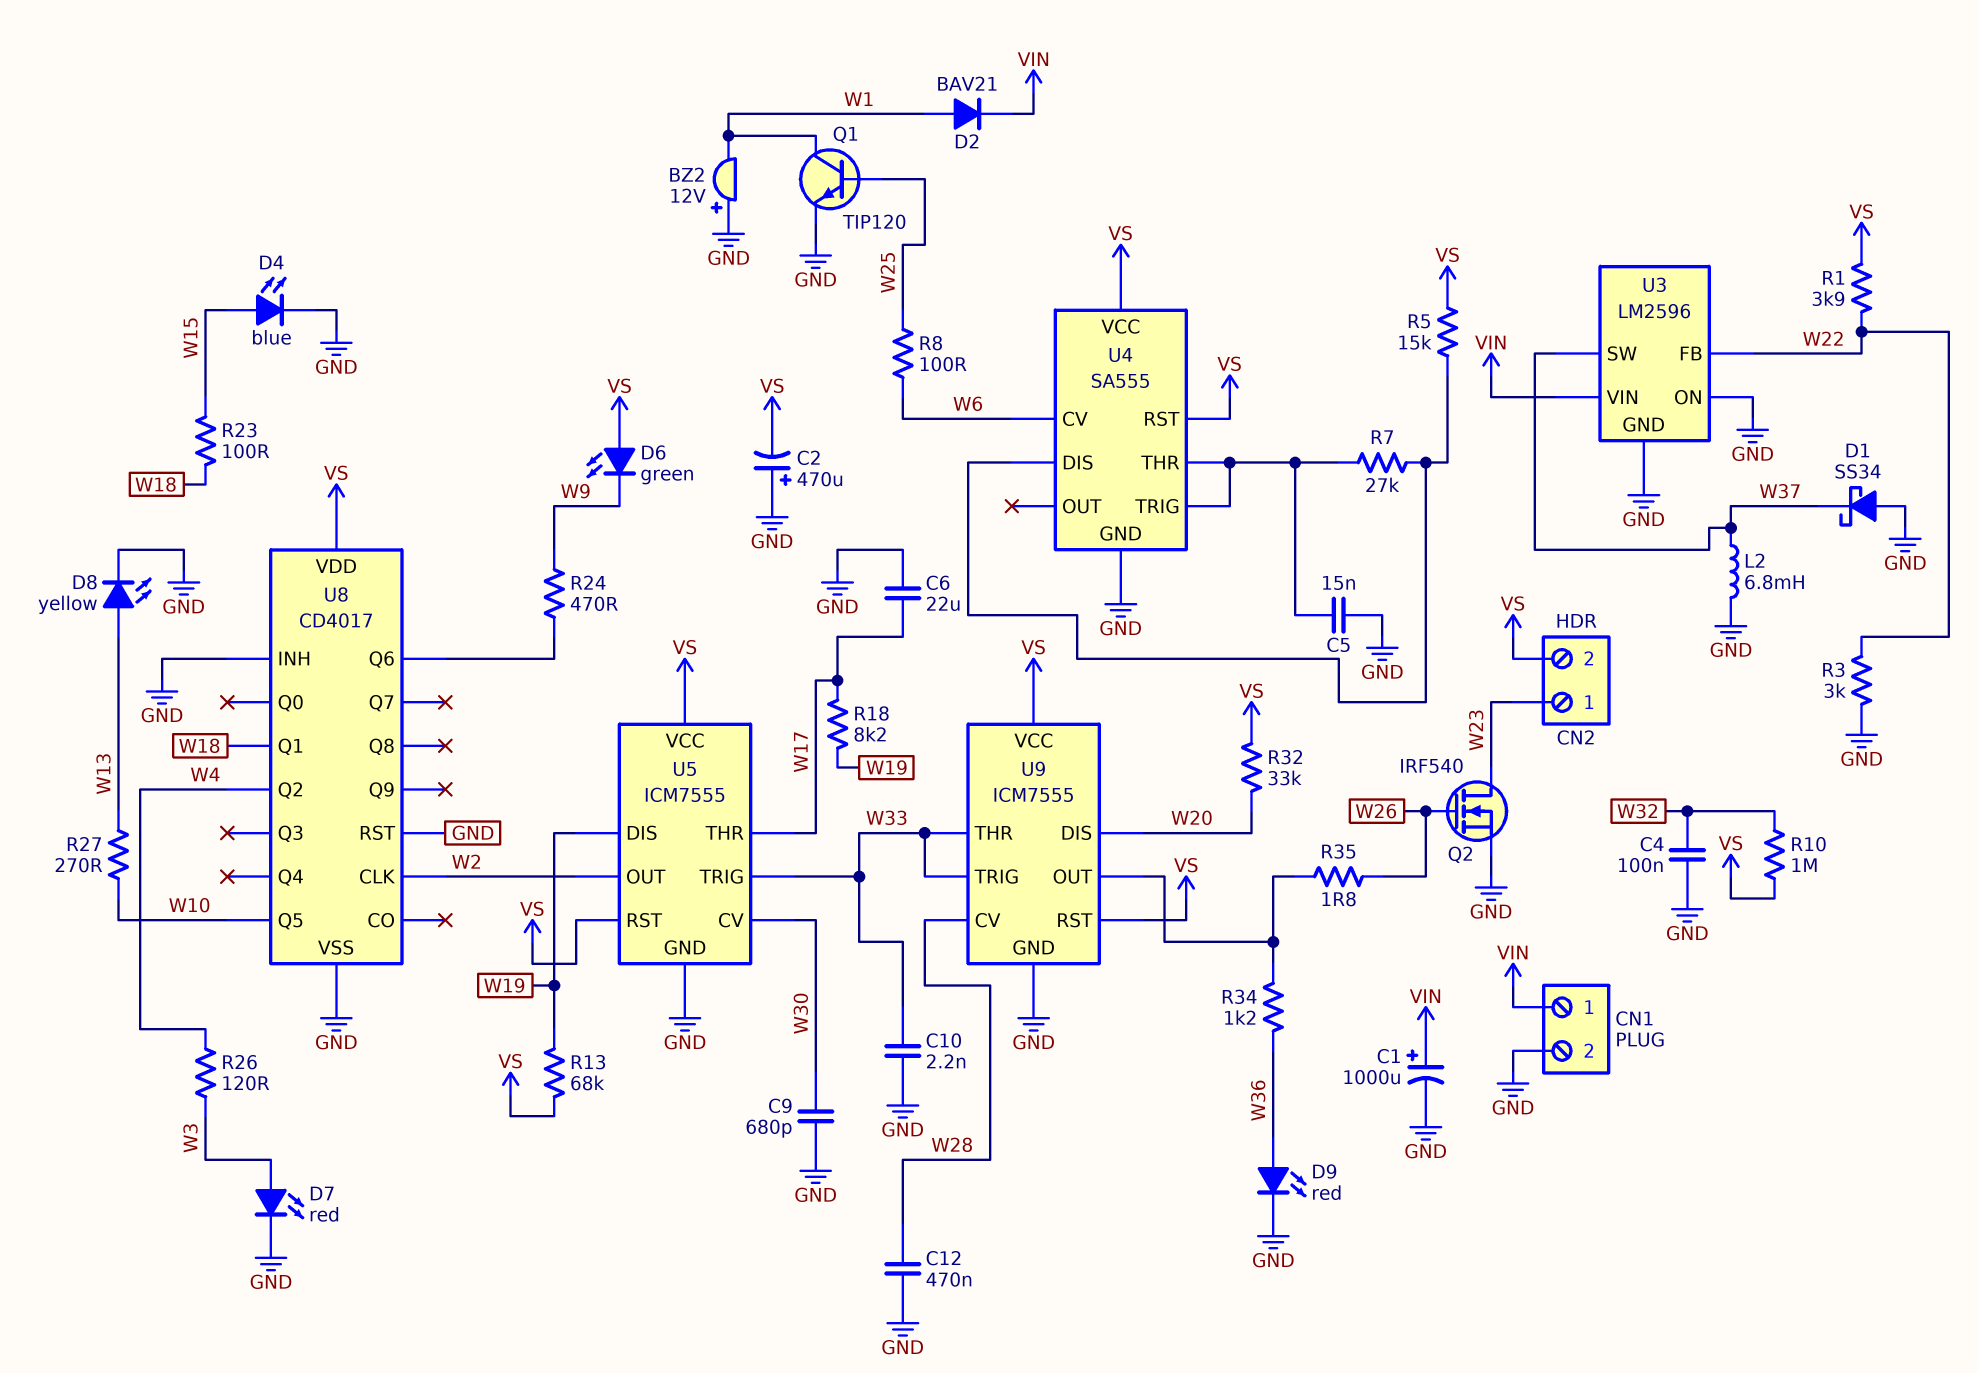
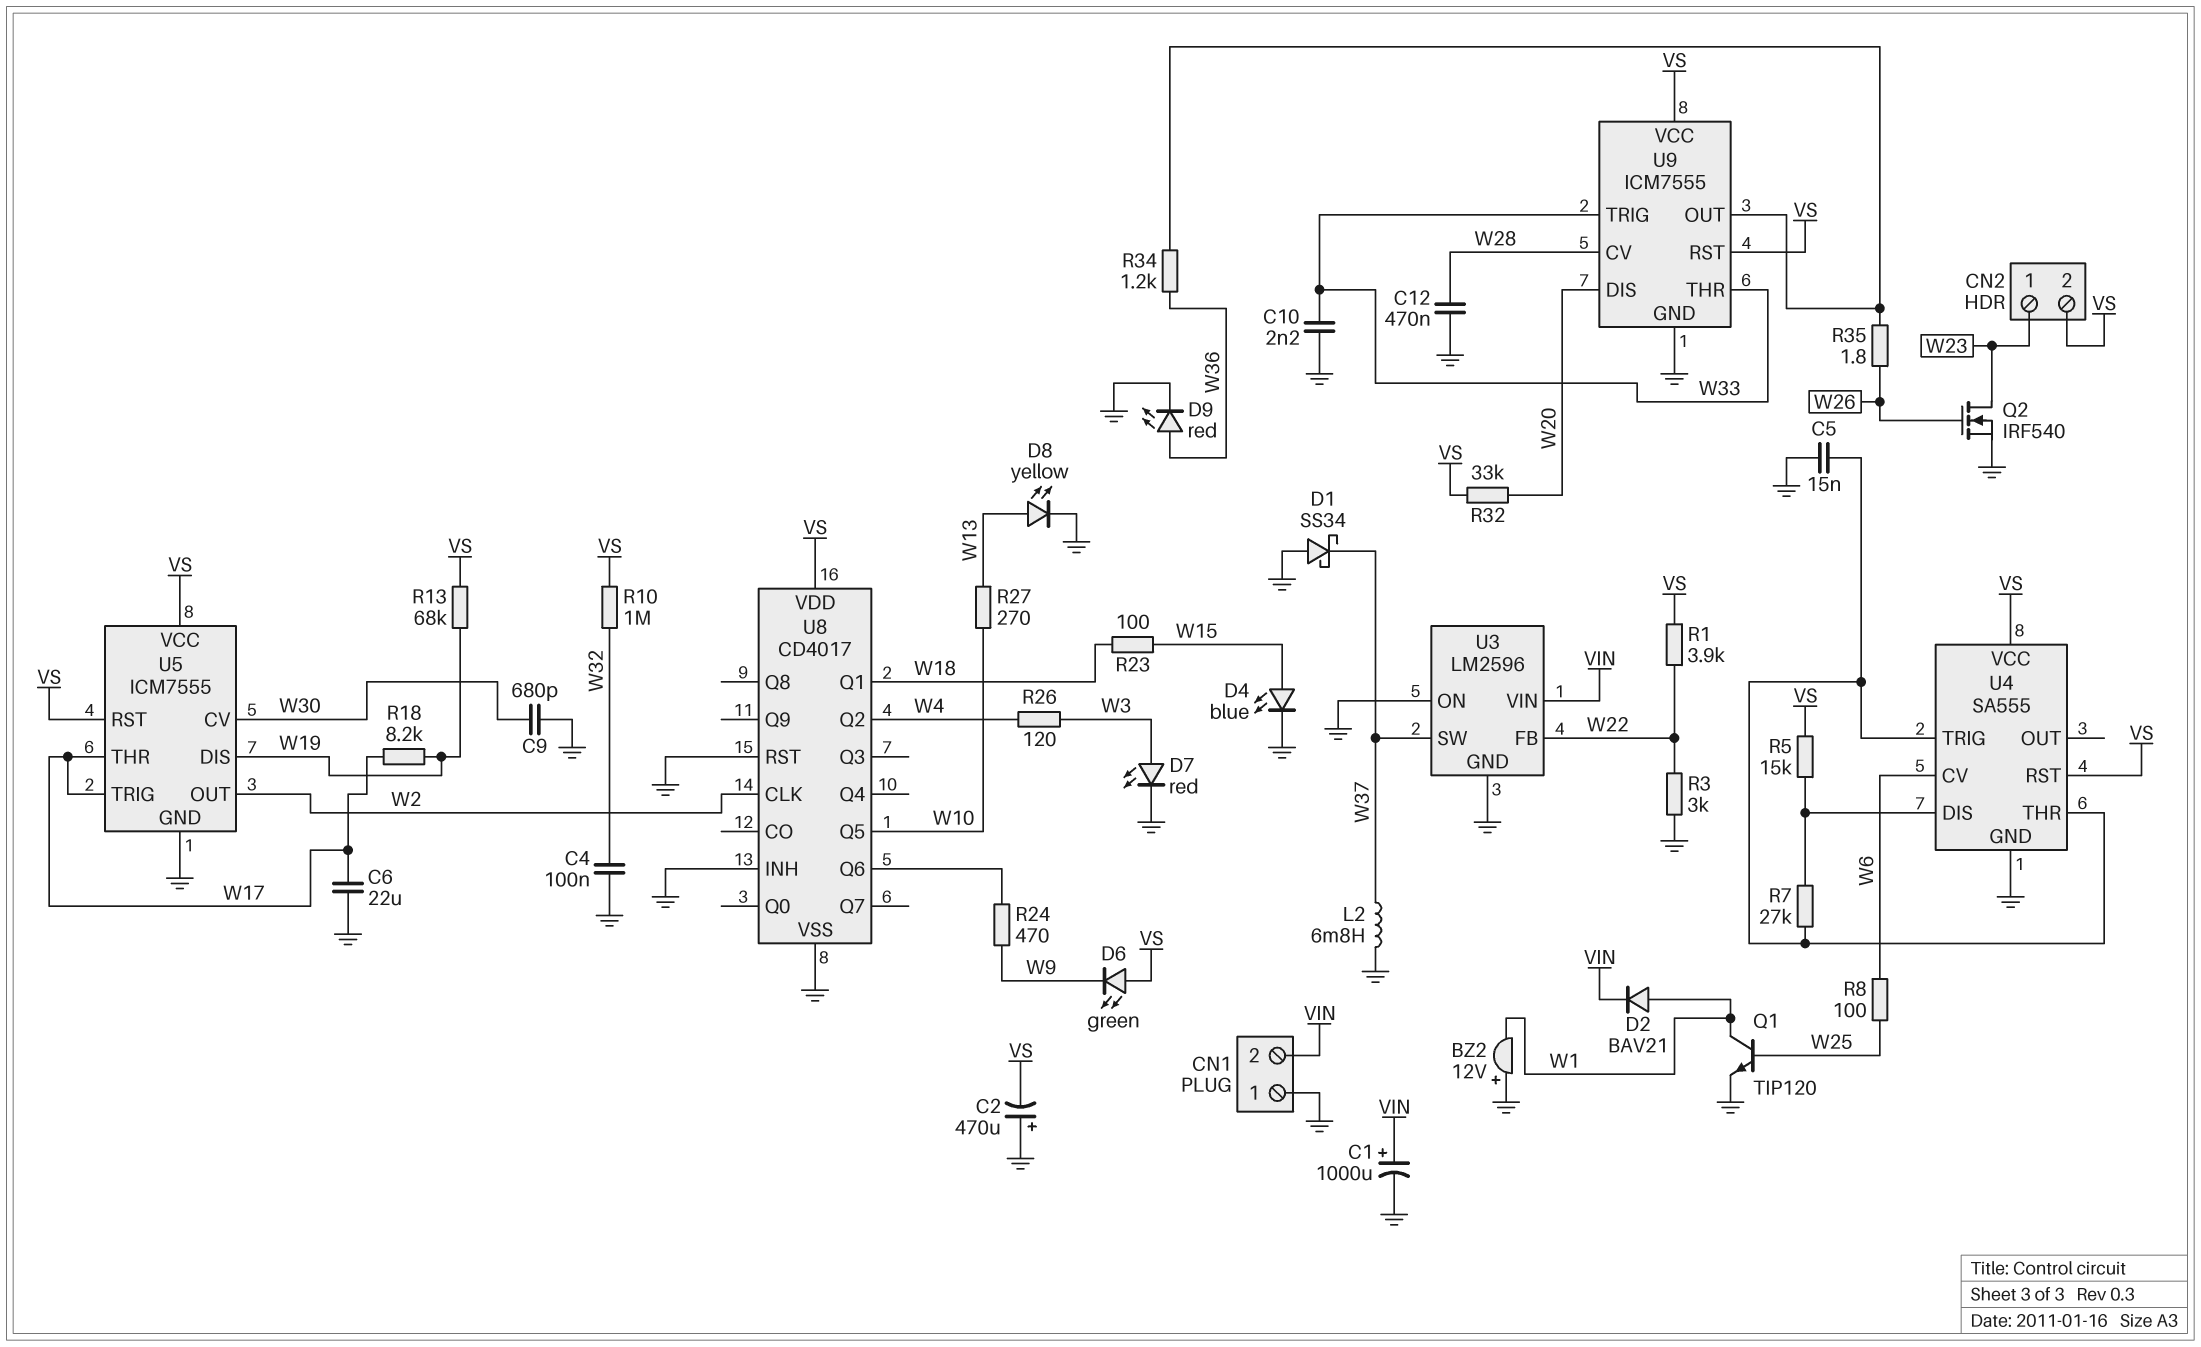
CN1 pin 1: VIN -> GND
CN1 pin 2: GND -> VIN
U5 pin TRIG: W33 -> W17

